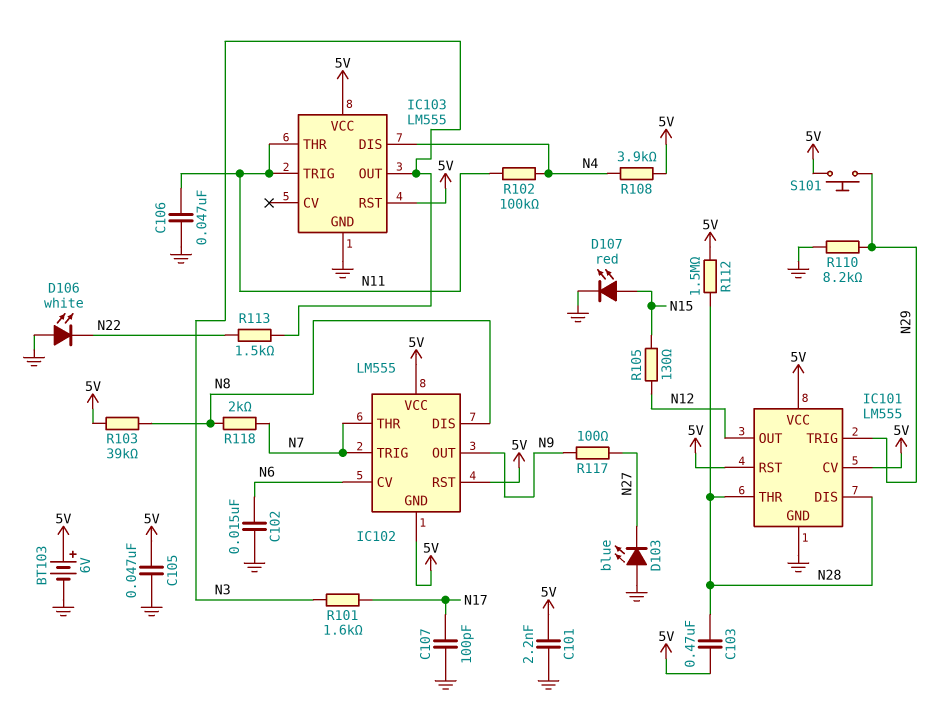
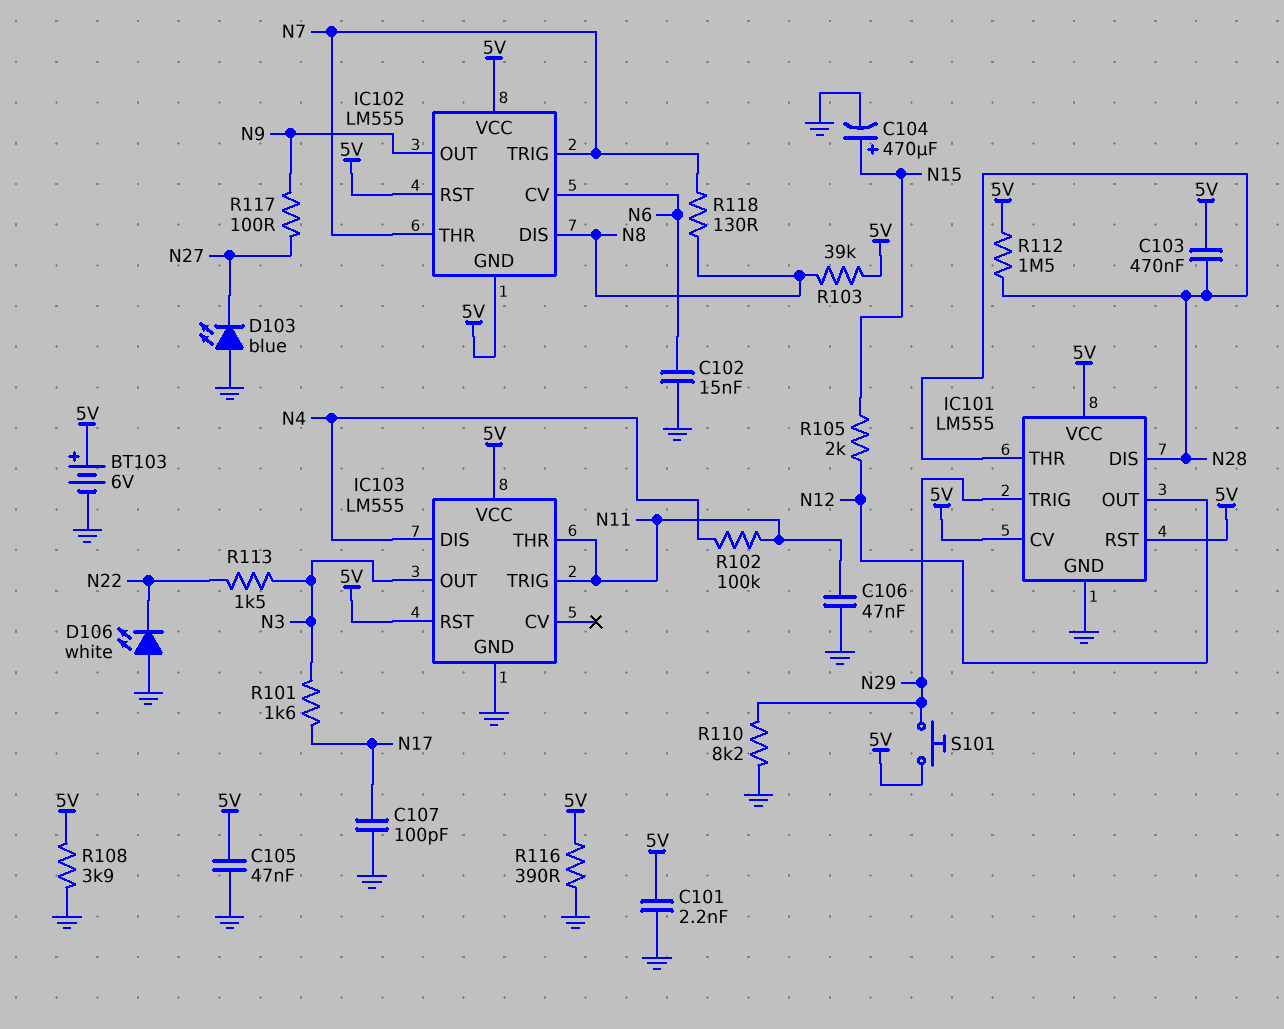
C104: none -> 470uF (plus N15, minus GND)
D107: LED red (A N15, K GND) -> none
R105: 130 (N12, N15) -> 2k (N12, N15)
R108: 3.9k (5V, N4) -> 3.9k (5V, GND)
R116: none -> 390 (5V, GND)
R118: 2k (N7, N8) -> 130 (N7, N8)

